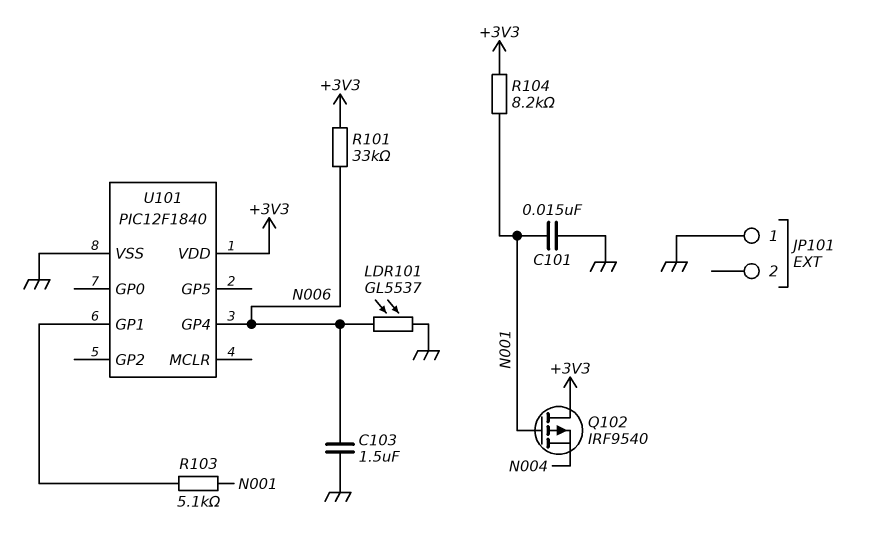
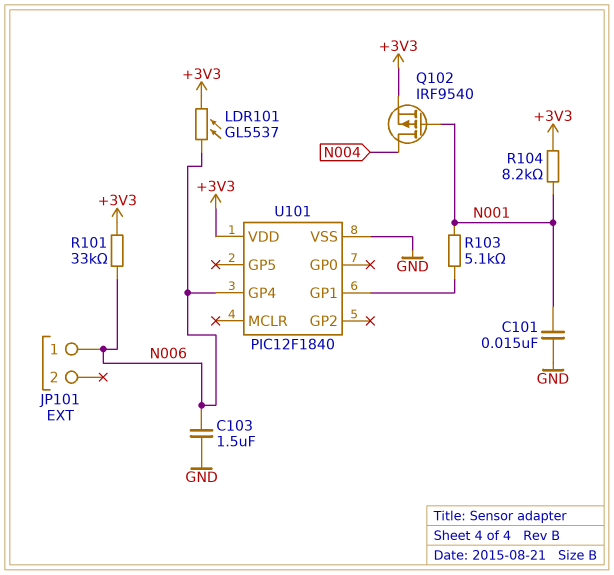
JP101 pin 1: GND -> N006
LDR101: GL5537 (GND, N006) -> GL5537 (+3V3, N006)
Q102: PMOS IRF9540 (G N001, D +3V3, S N004) -> PMOS IRF9540 (G N001, D N004, S +3V3)

